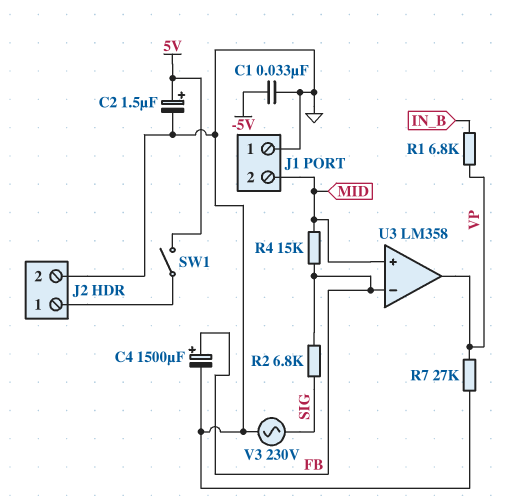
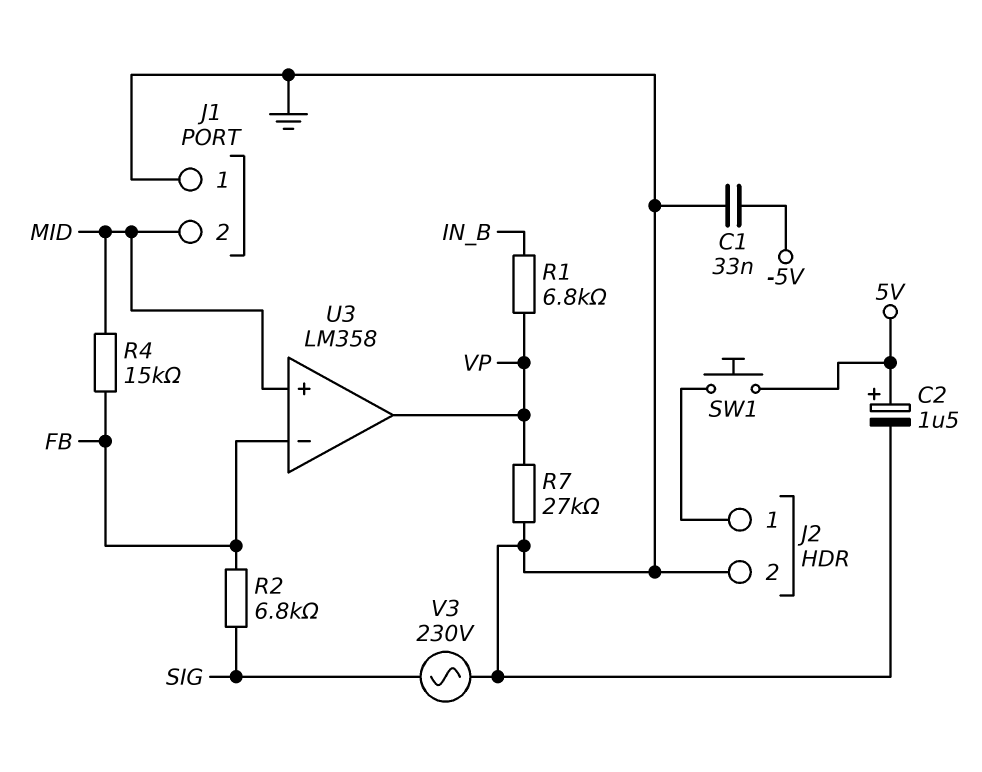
C4: 1500uF (plus FB, minus GND) -> none
SW1: switch (5V, J2/1) -> button (5V, J2/1)

